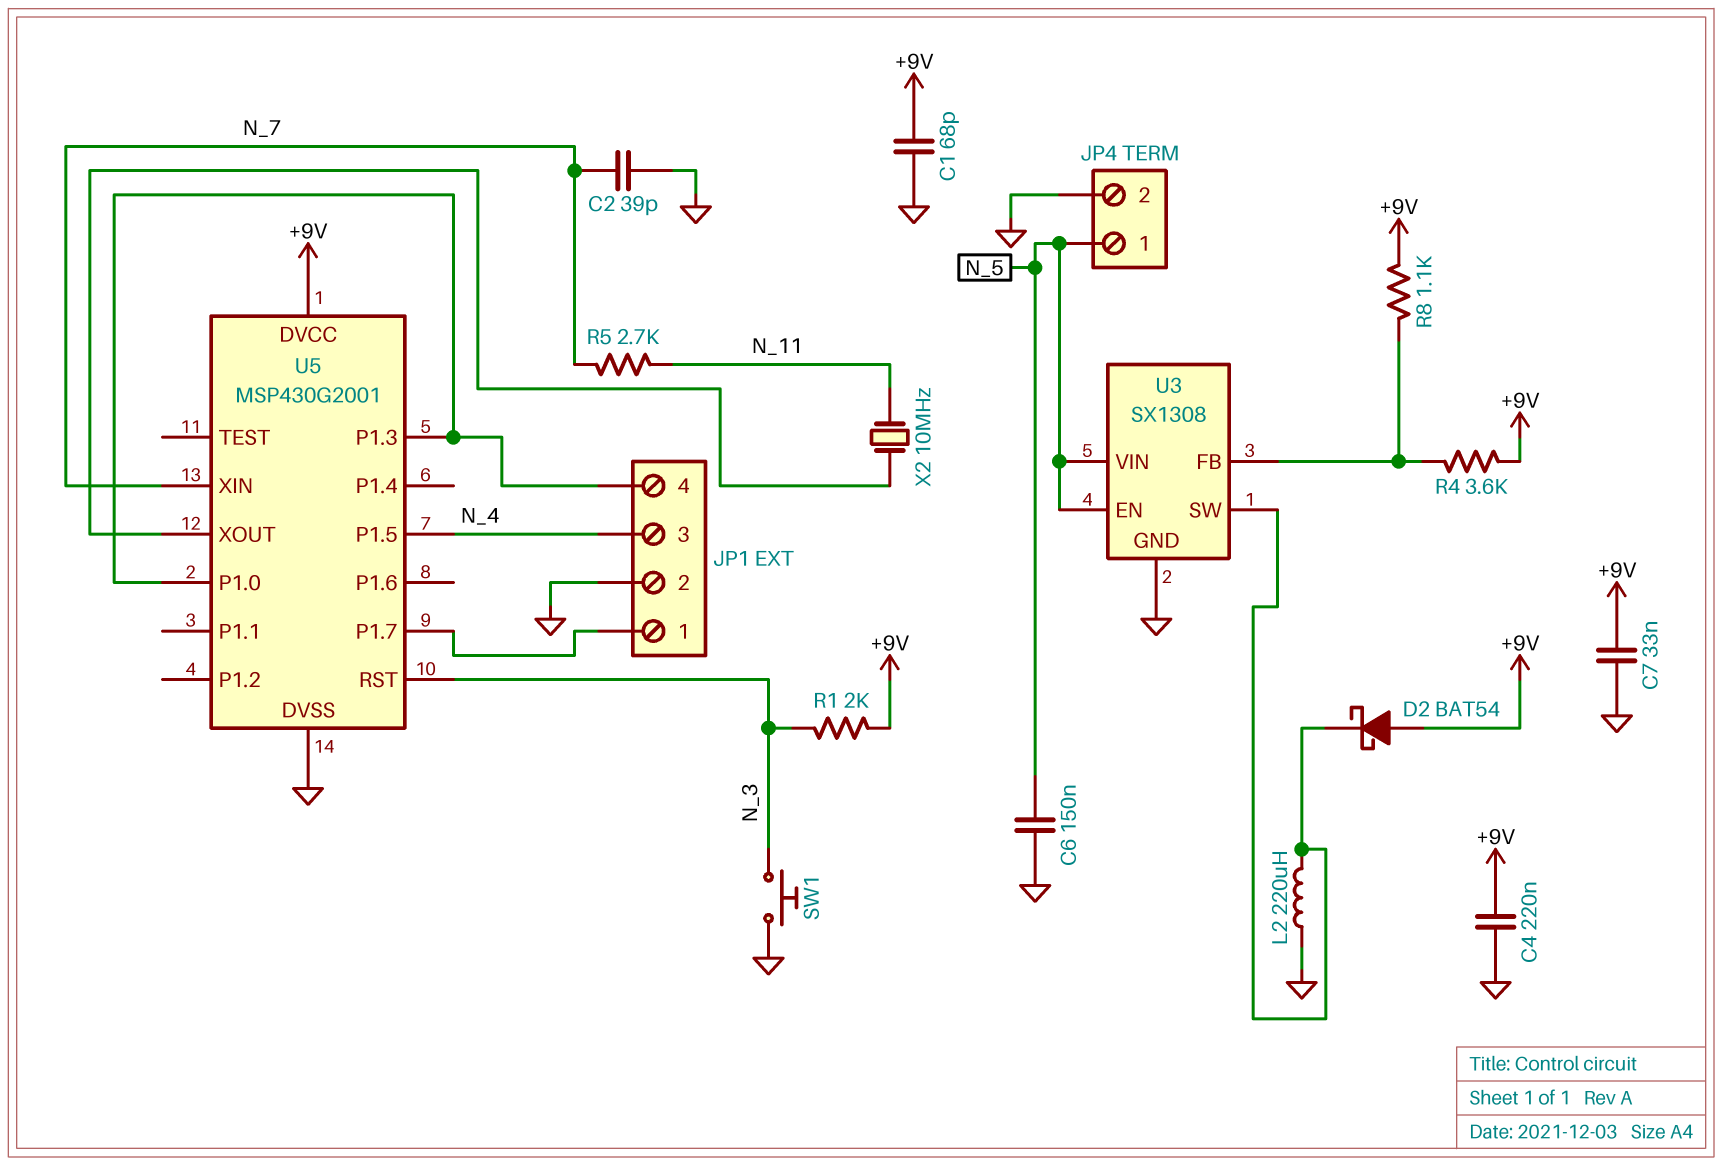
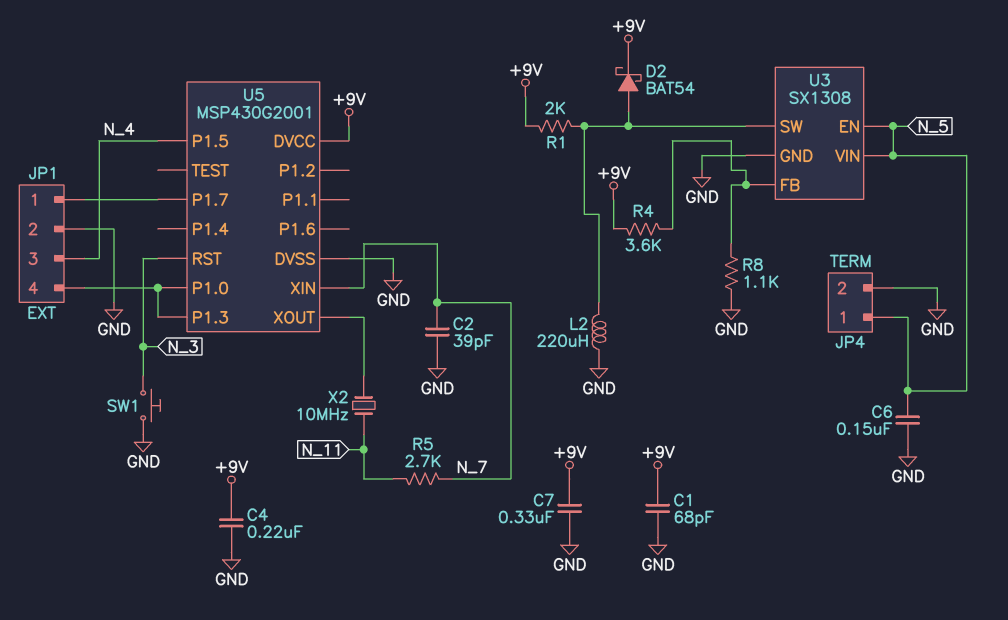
C7: 33nF (+9V, GND) -> 330nF (+9V, GND)
D2: schottky BAT54 (A +9V, K U3/SW) -> schottky BAT54 (A U3/SW, K +9V)
R1: 2k (+9V, N_3) -> 2k (+9V, U3/SW)
R8: 1.1k (+9V, U3/FB) -> 1.1k (GND, U3/FB)

